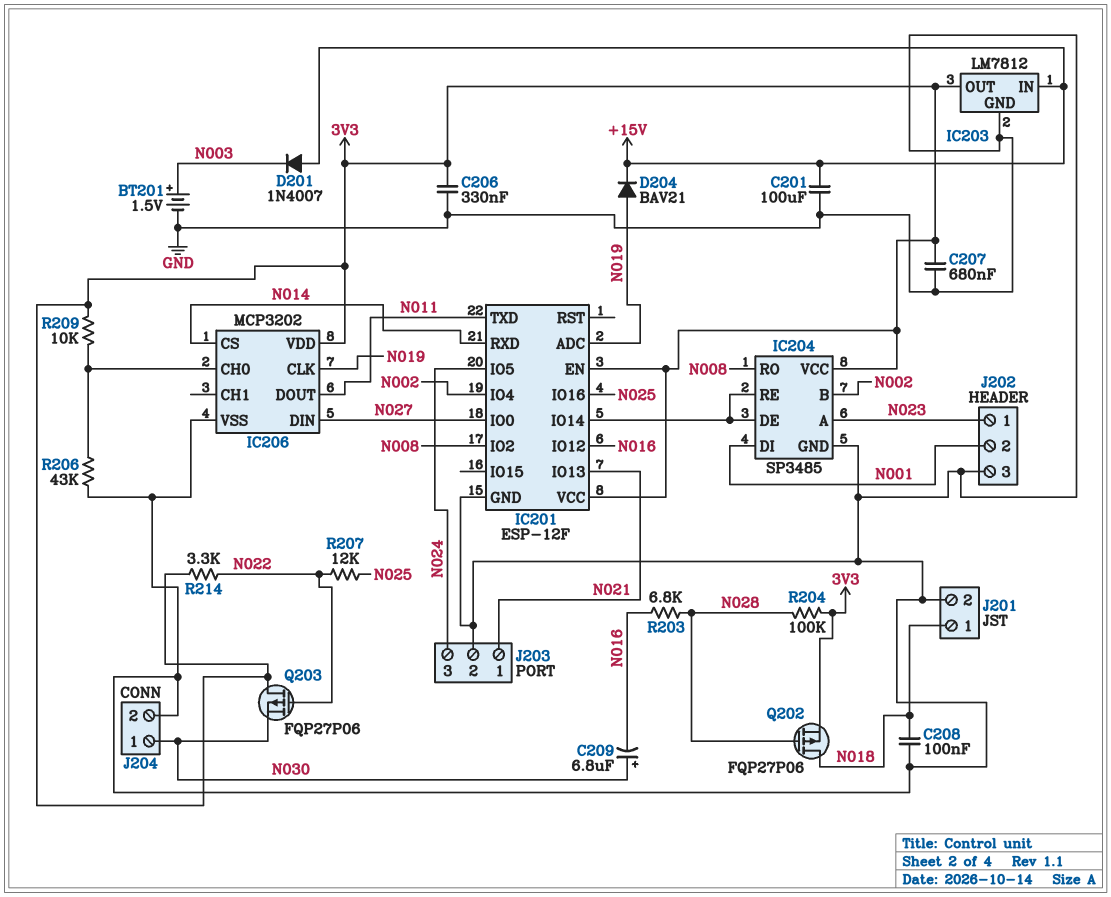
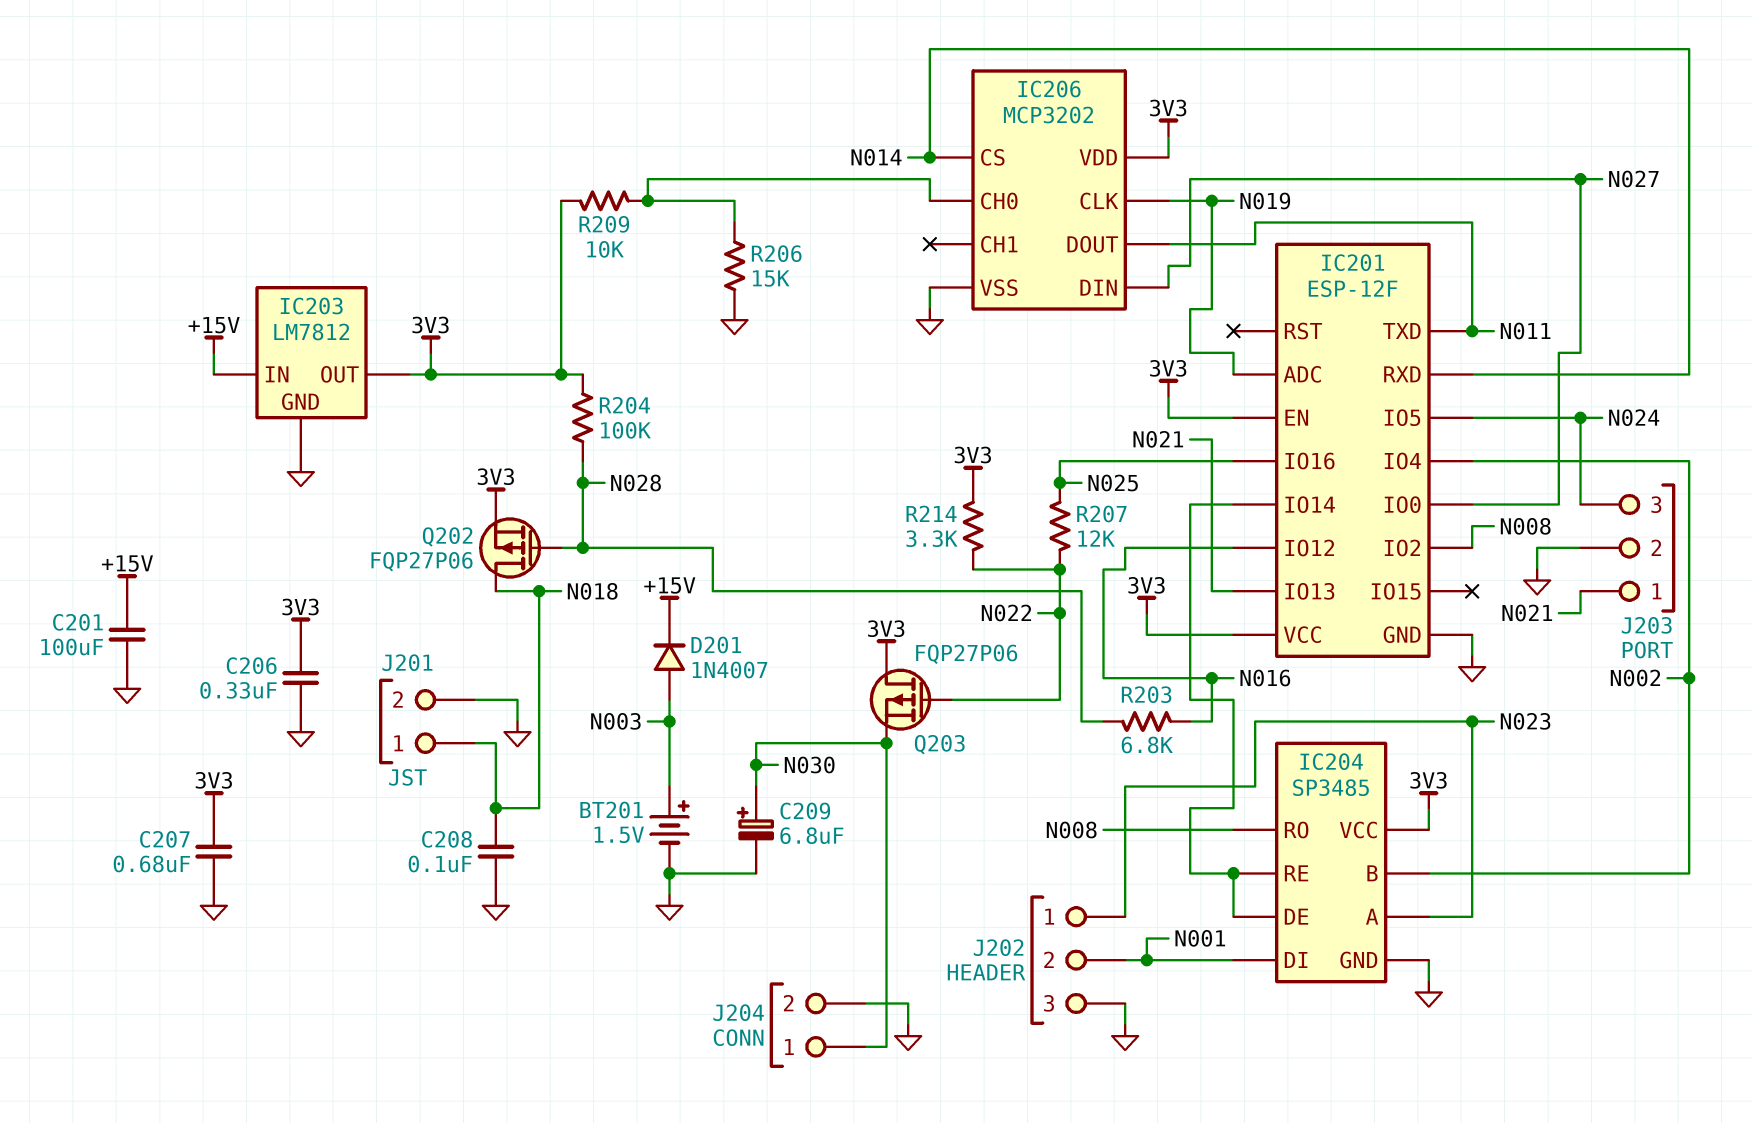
C209: 6.8uF (plus N030, minus N016) -> 6.8uF (plus N030, minus GND)
D201: diode 1N4007 (A +15V, K N003) -> diode 1N4007 (A N003, K +15V)
D204: diode BAV21 (A N019, K +15V) -> none
R206: 43k (GND, IC206/CH0) -> 15k (GND, IC206/CH0)

